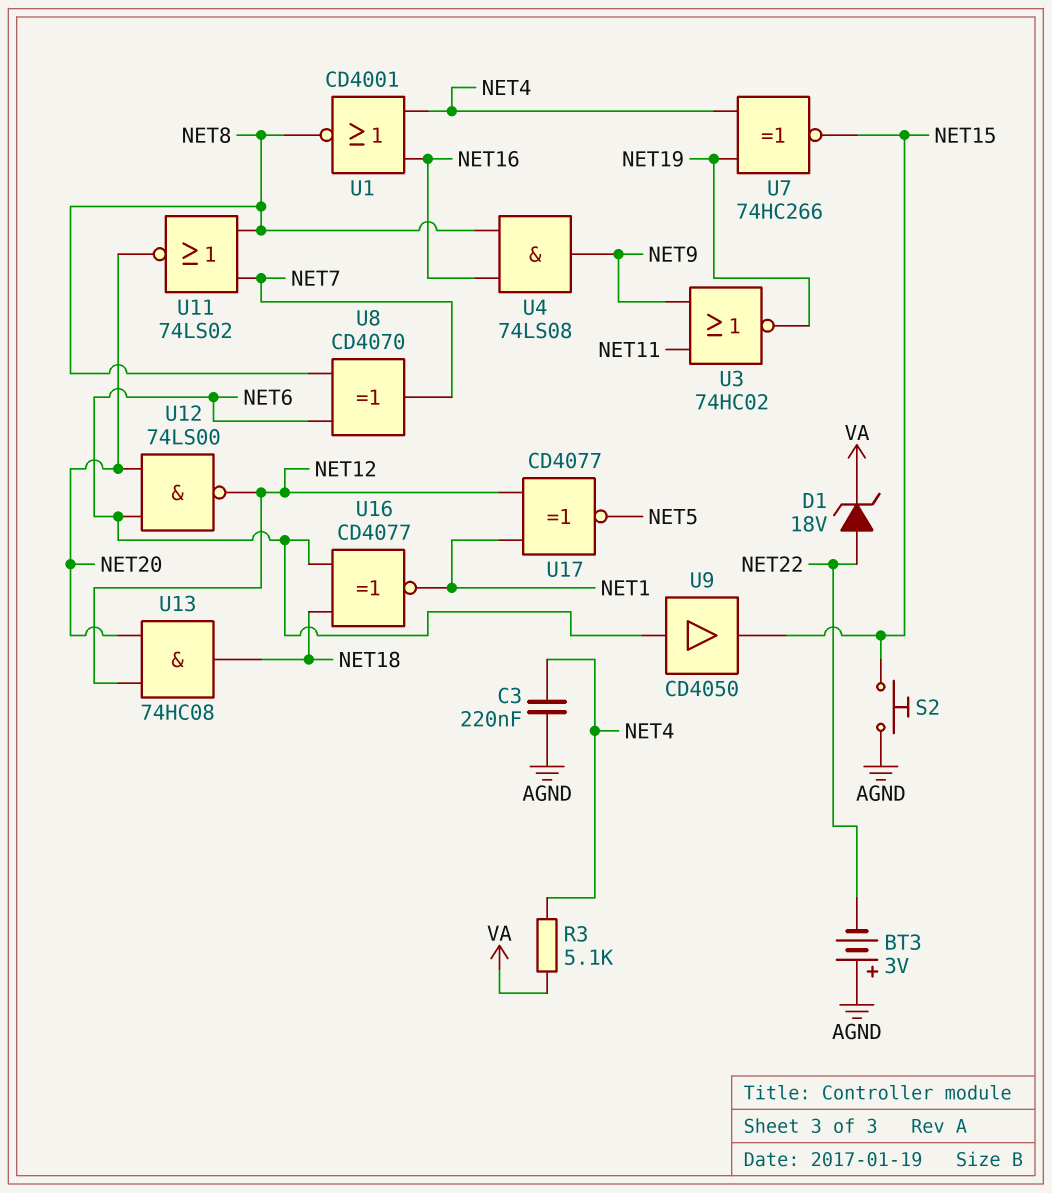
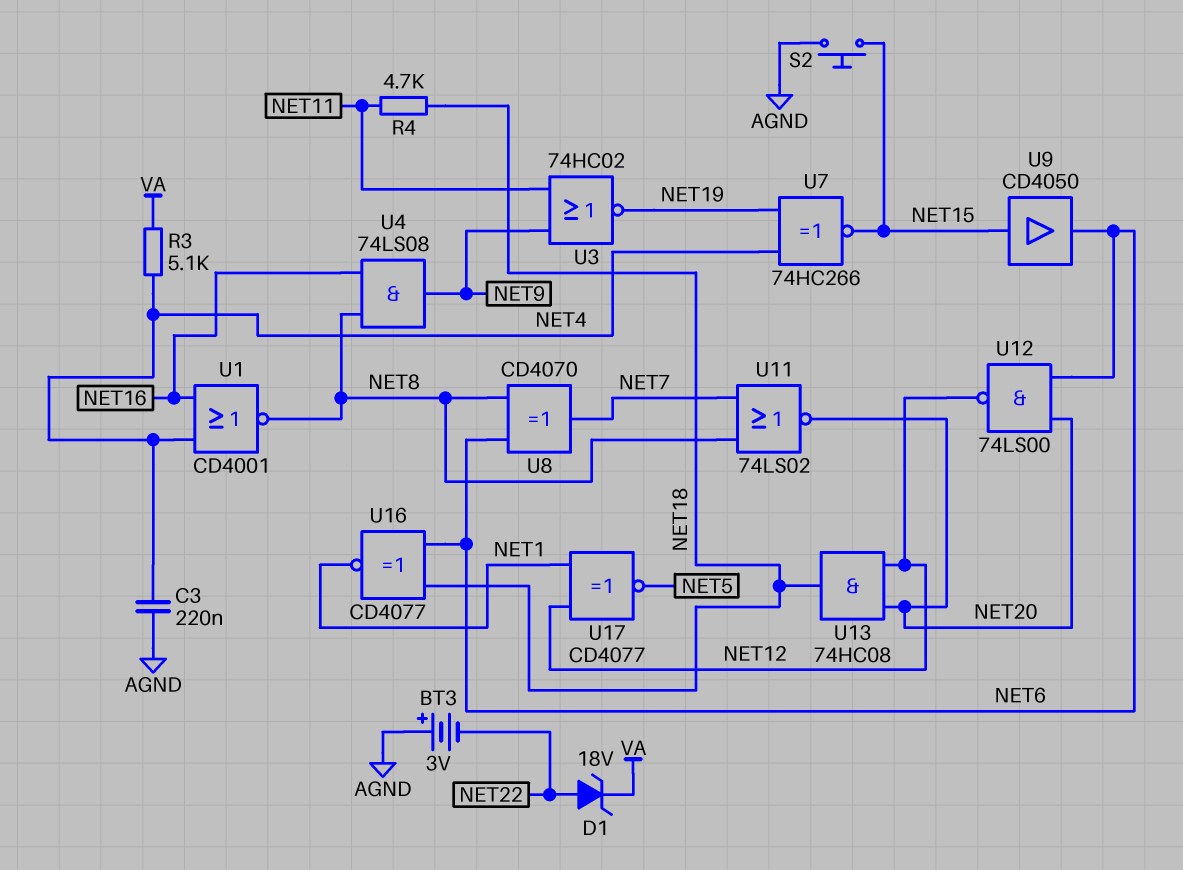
R4: none -> 4.7k (NET11, NET18)
U9: buffer CD4050 (in NET6, out NET15) -> buffer CD4050 (in NET15, out NET6)

